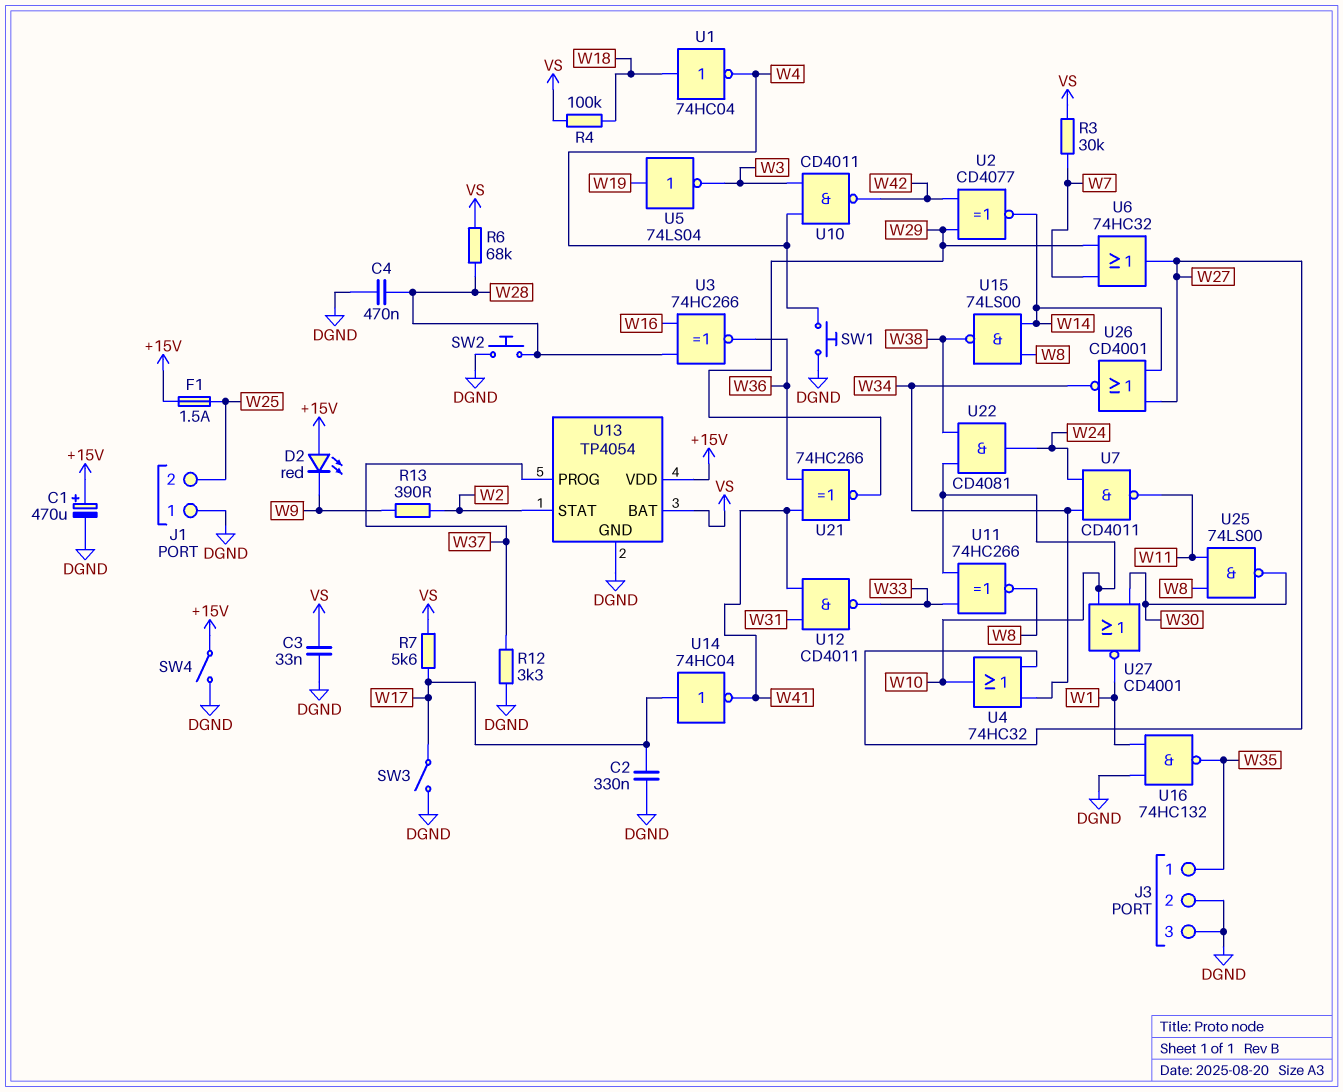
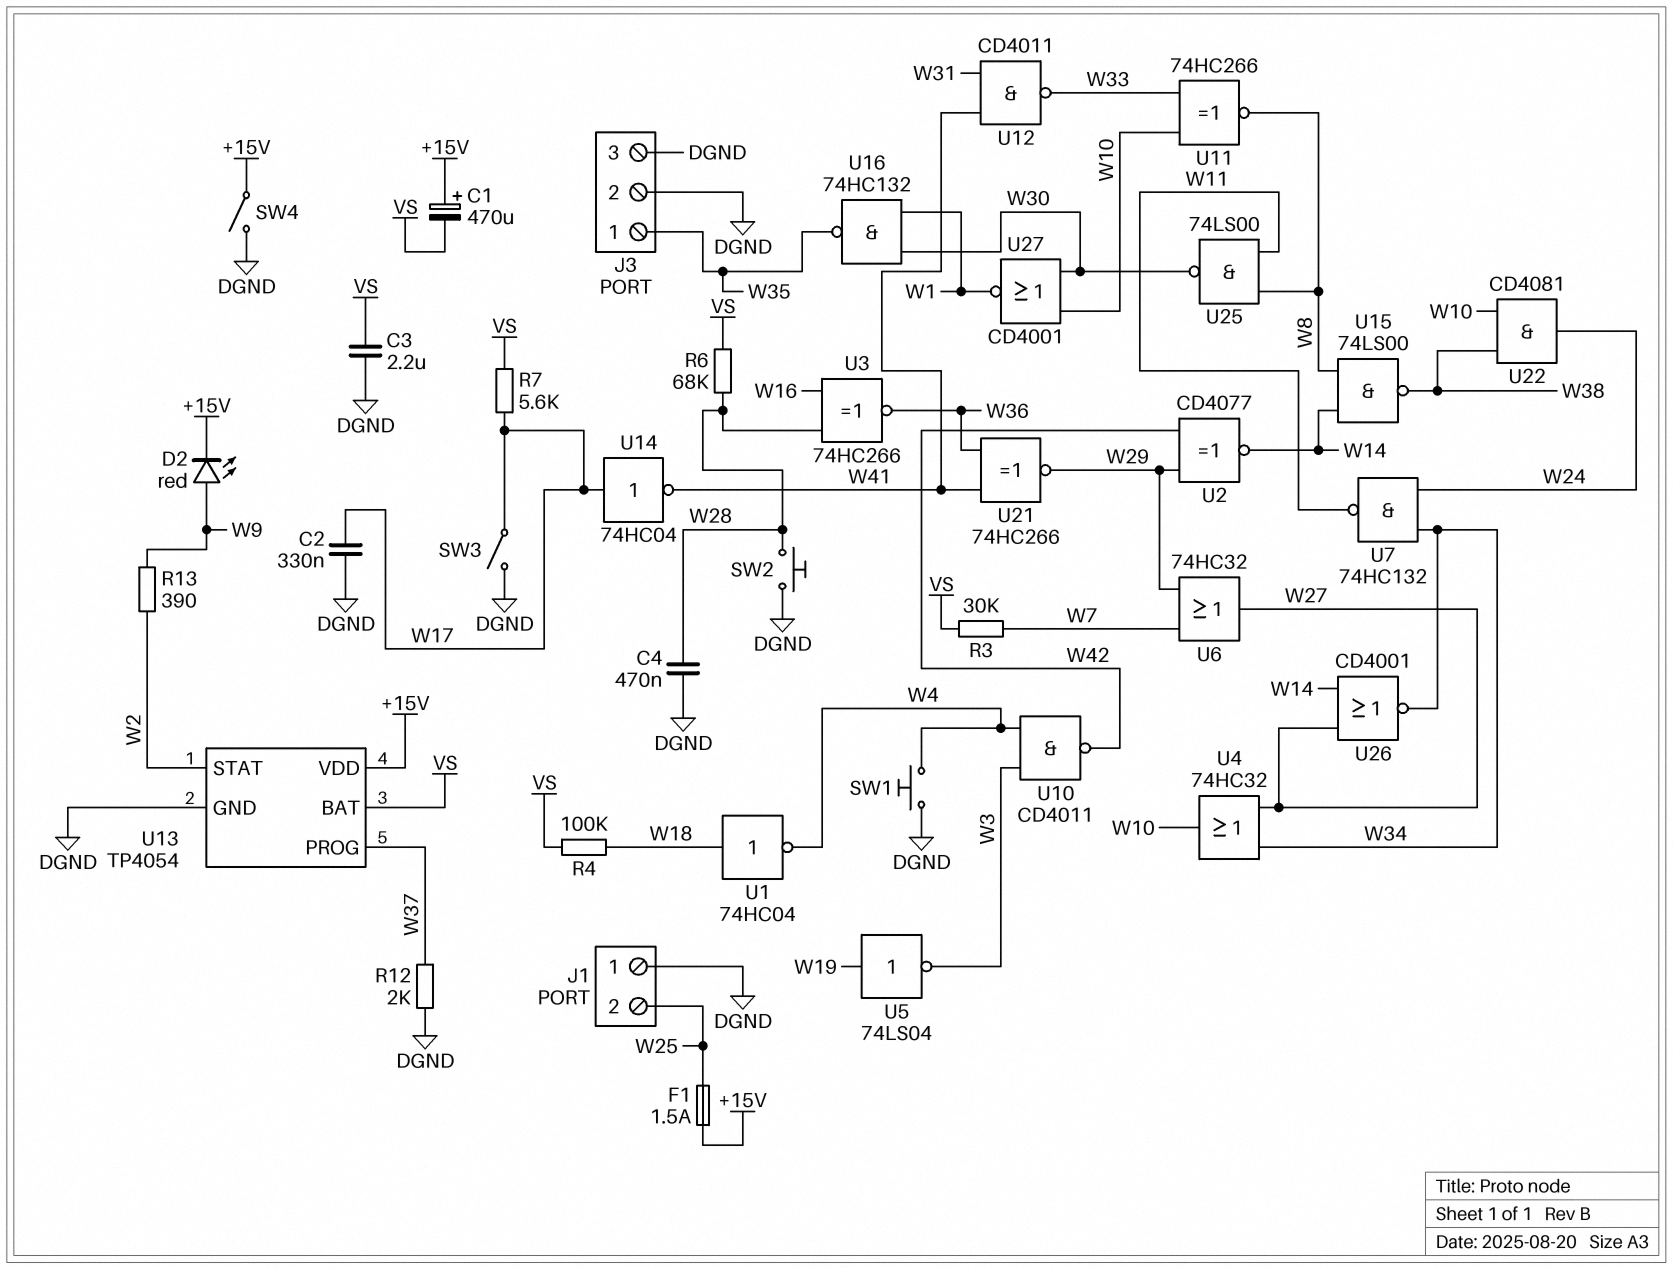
C1: 470uF (plus +15V, minus DGND) -> 470uF (plus +15V, minus VS)
C3: 33nF (DGND, VS) -> 2.2uF (DGND, VS)
D2: LED red (A +15V, K W9) -> LED red (A W9, K +15V)
R12: 3.3k (DGND, W37) -> 2k (DGND, W37)
U7: NAND CD4011 (in W24, in W34, out W11) -> NAND 74HC132 (in W24, in W34, out W11)
U16: NAND 74HC132 (in DGND, in W1, out W35) -> NAND 74HC132 (in W1, in W30, out W35)

